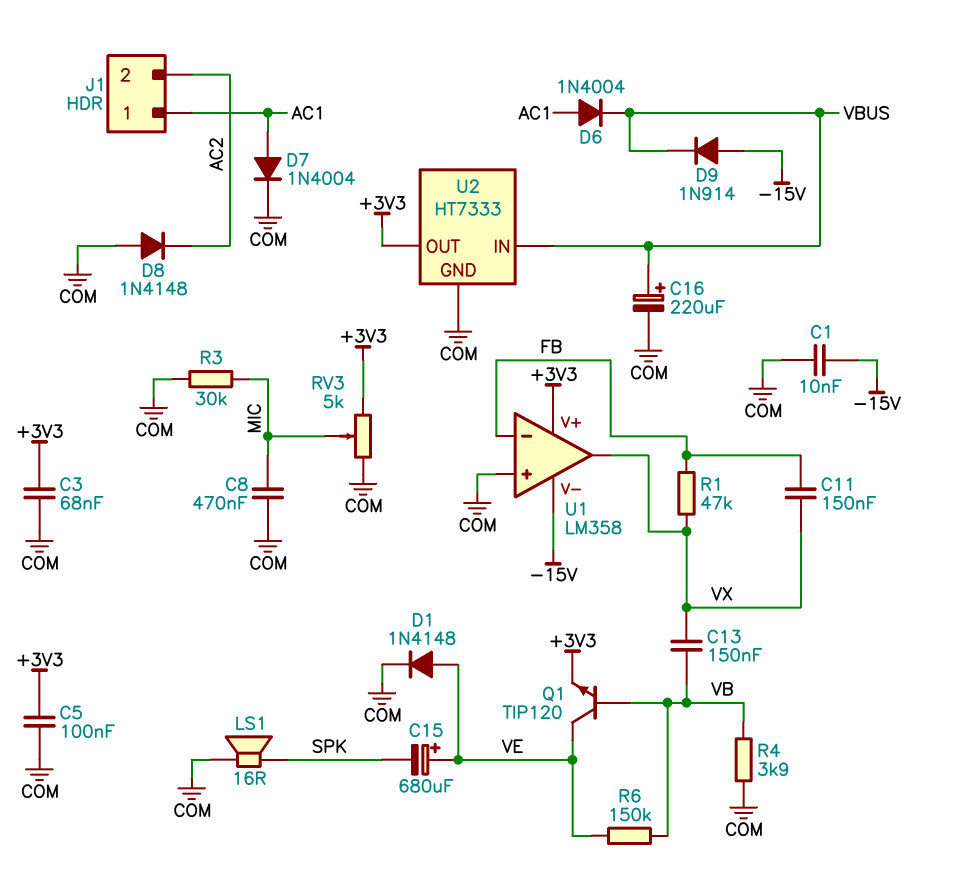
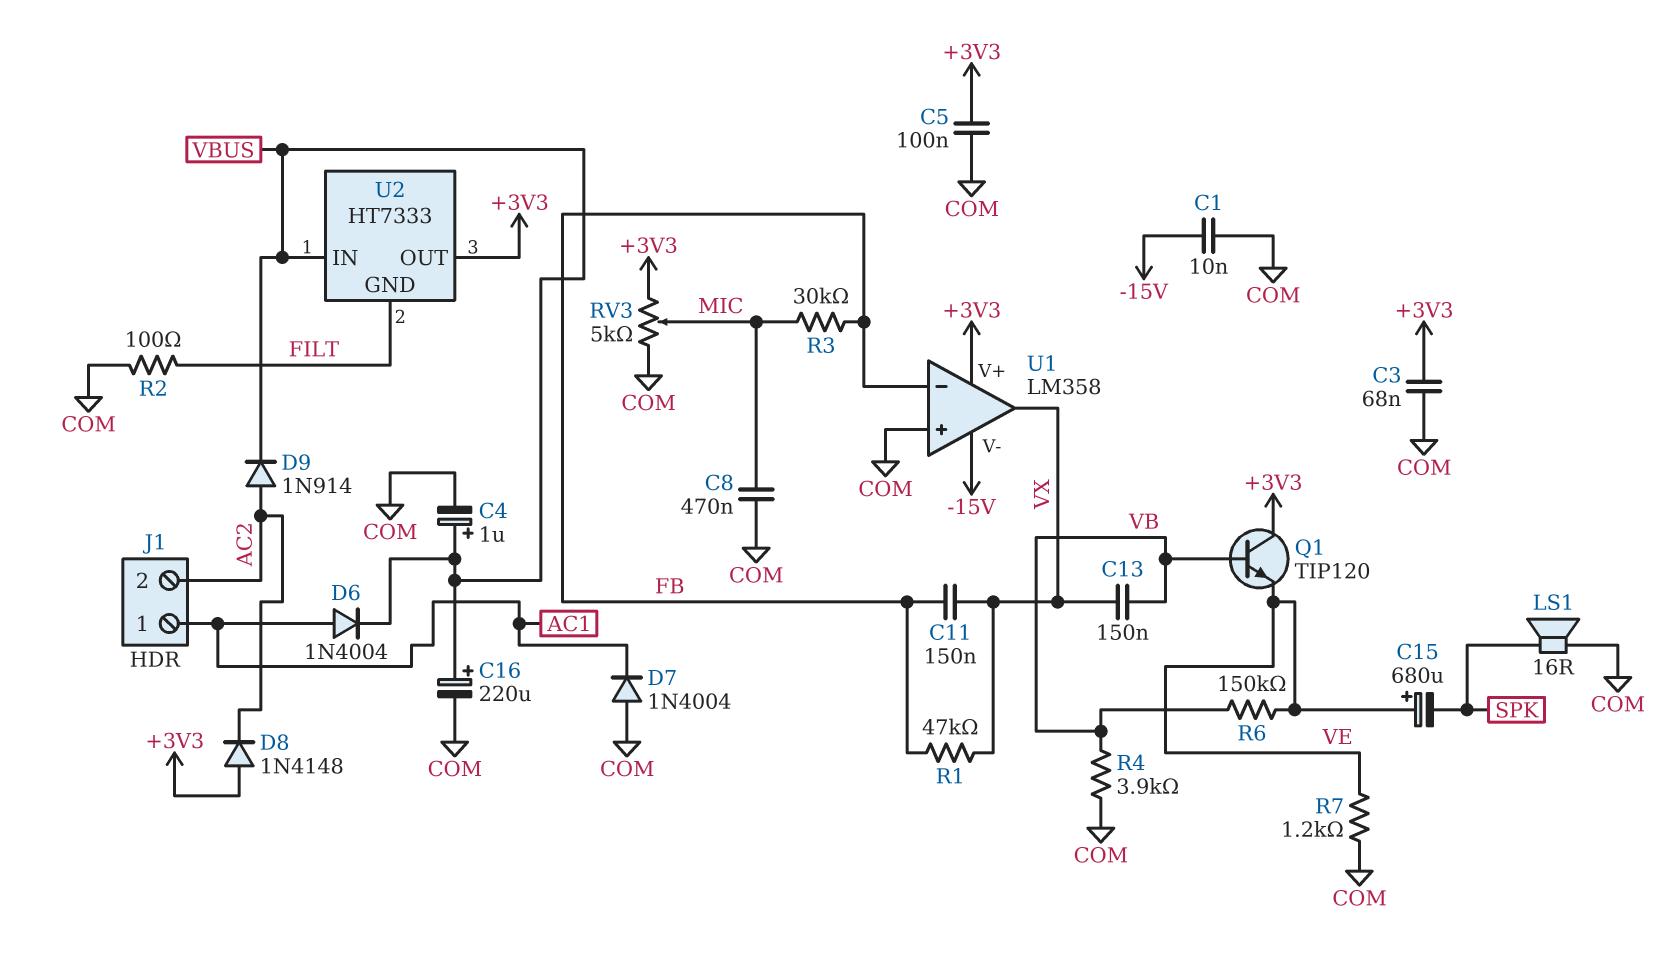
C4: none -> 1uF (plus VBUS, minus COM)
D1: diode 1N4148 (A VE, K COM) -> none
D7: diode 1N4004 (A AC1, K COM) -> diode 1N4004 (A COM, K AC1)
D8: diode 1N4148 (A COM, K AC2) -> diode 1N4148 (A +3V3, K AC2)
D9: diode 1N914 (A -15V, K VBUS) -> diode 1N914 (A AC2, K VBUS)
Q1: NPN TIP120 (B VB, C VE, E +3V3) -> NPN TIP120 (B VB, C +3V3, E VE)
R2: none -> 100 (COM, FILT)
R3: 30k (COM, MIC) -> 30k (FB, MIC)
R7: none -> 1.2k (COM, VE)
U2 pin GND: COM -> FILT

